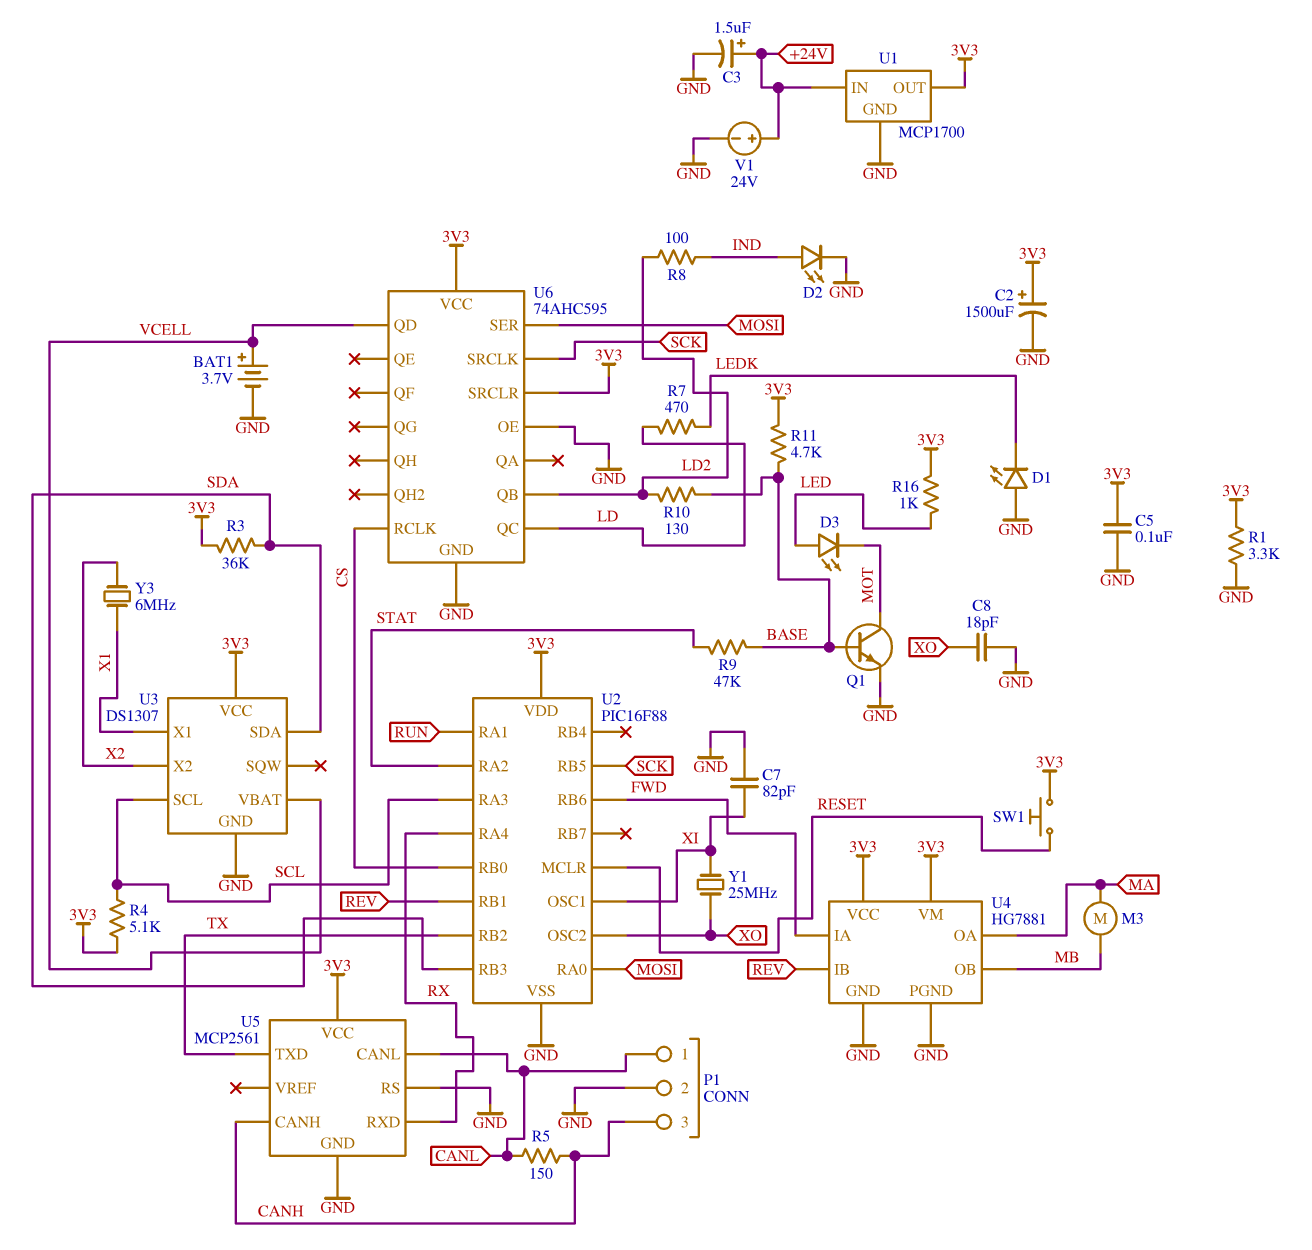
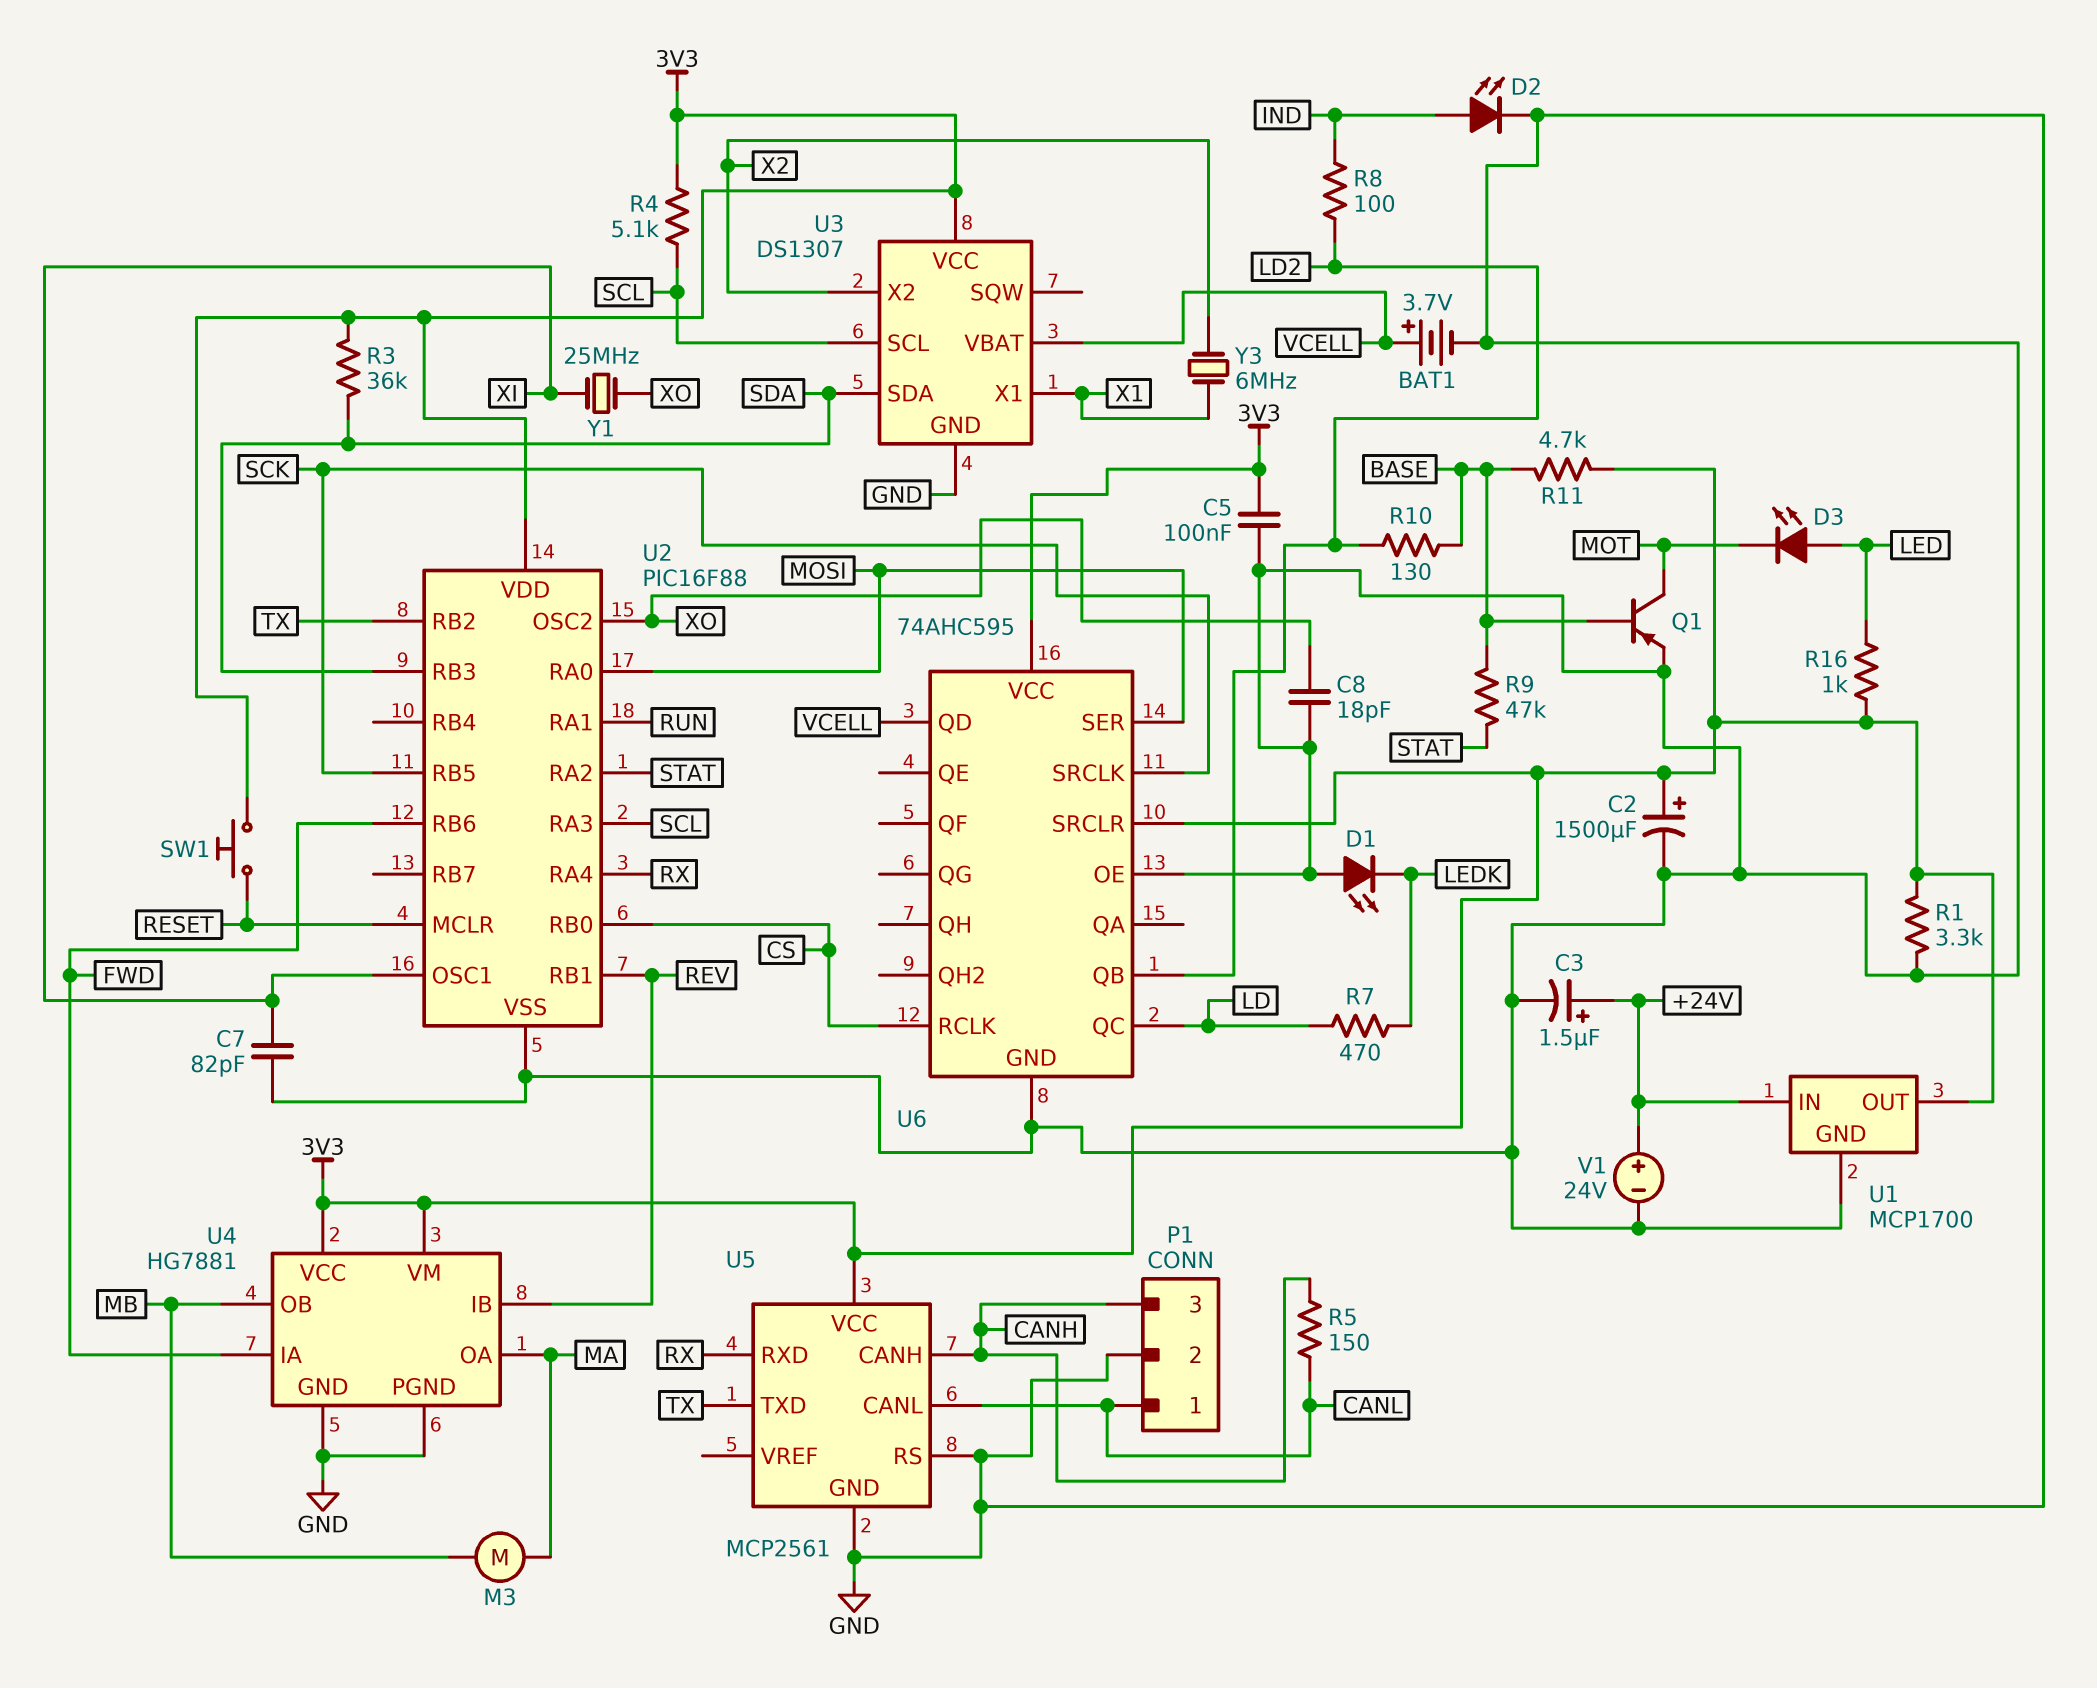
Q1: NPN (B BASE, C MOT, E GND) -> PNP (B BASE, C MOT, E GND)

